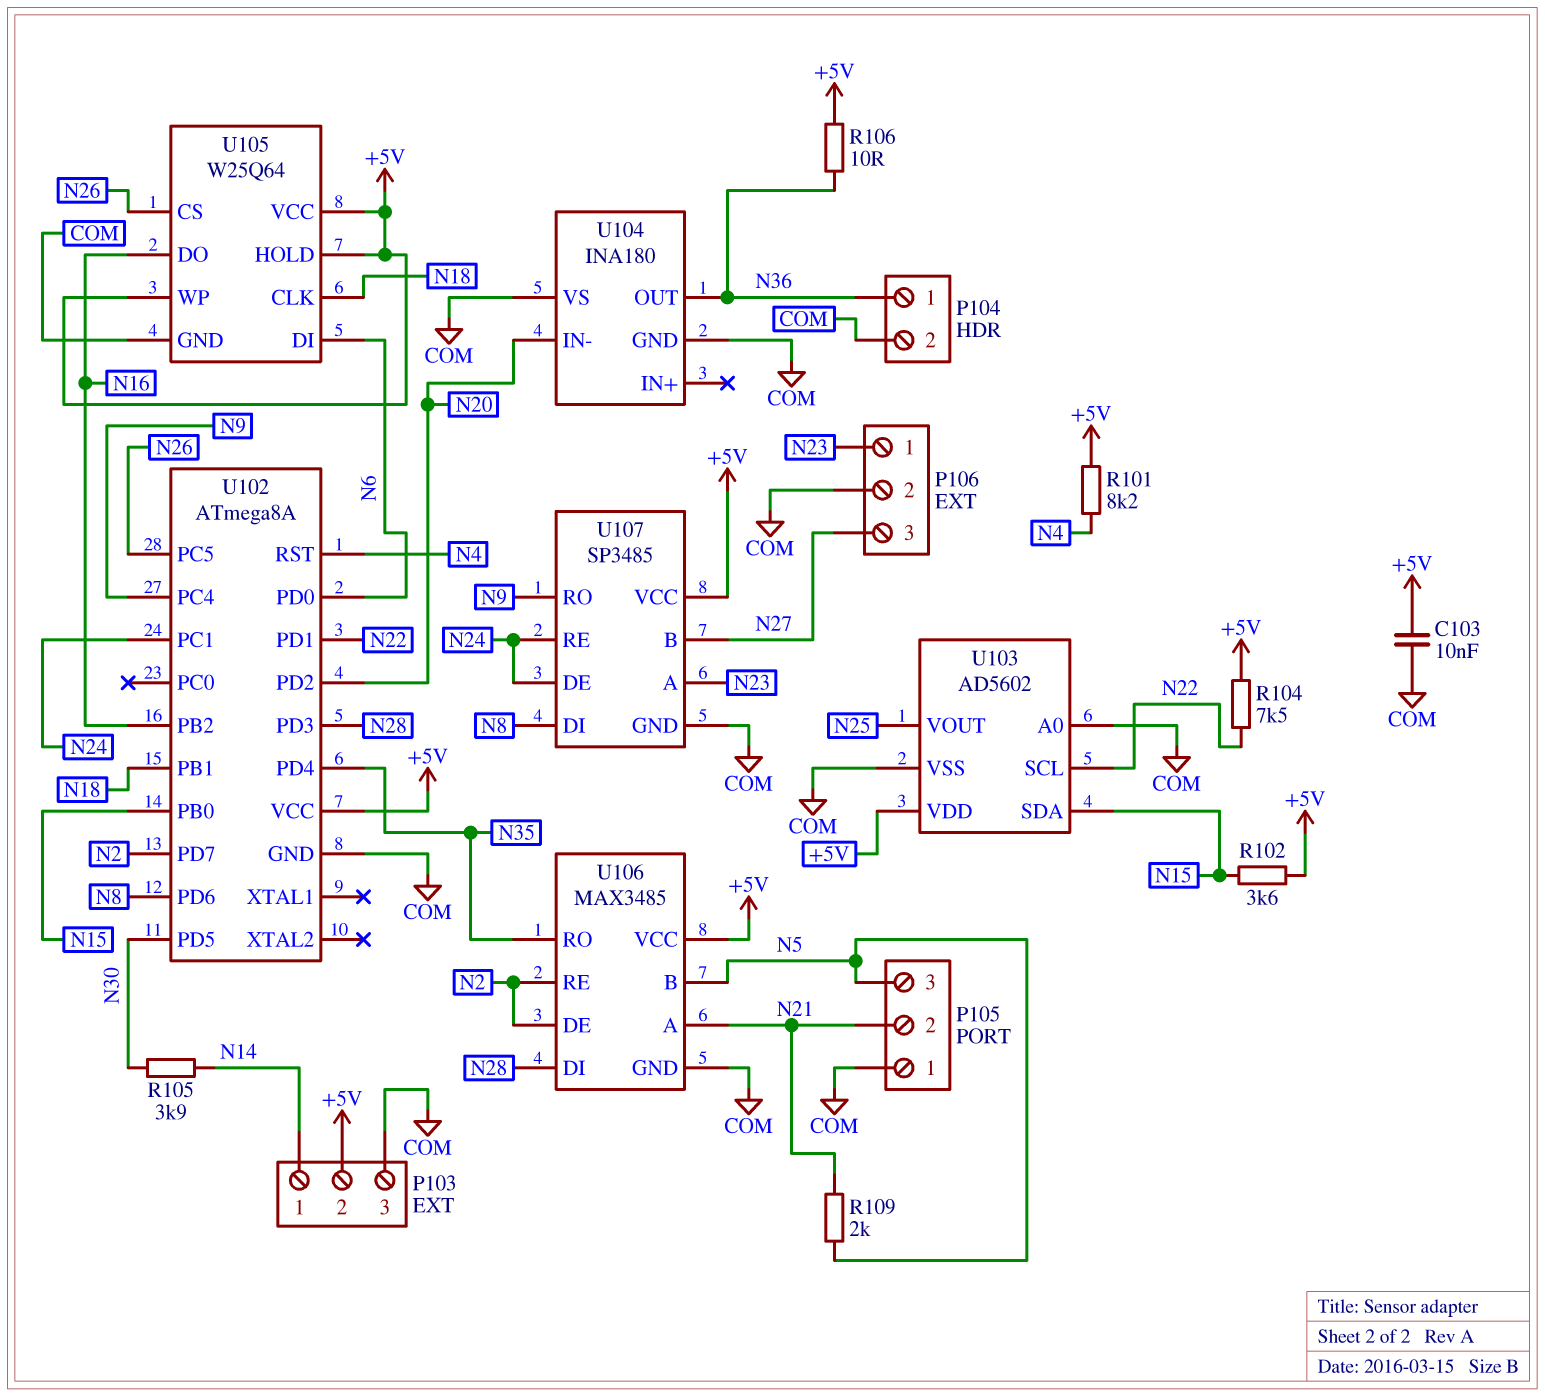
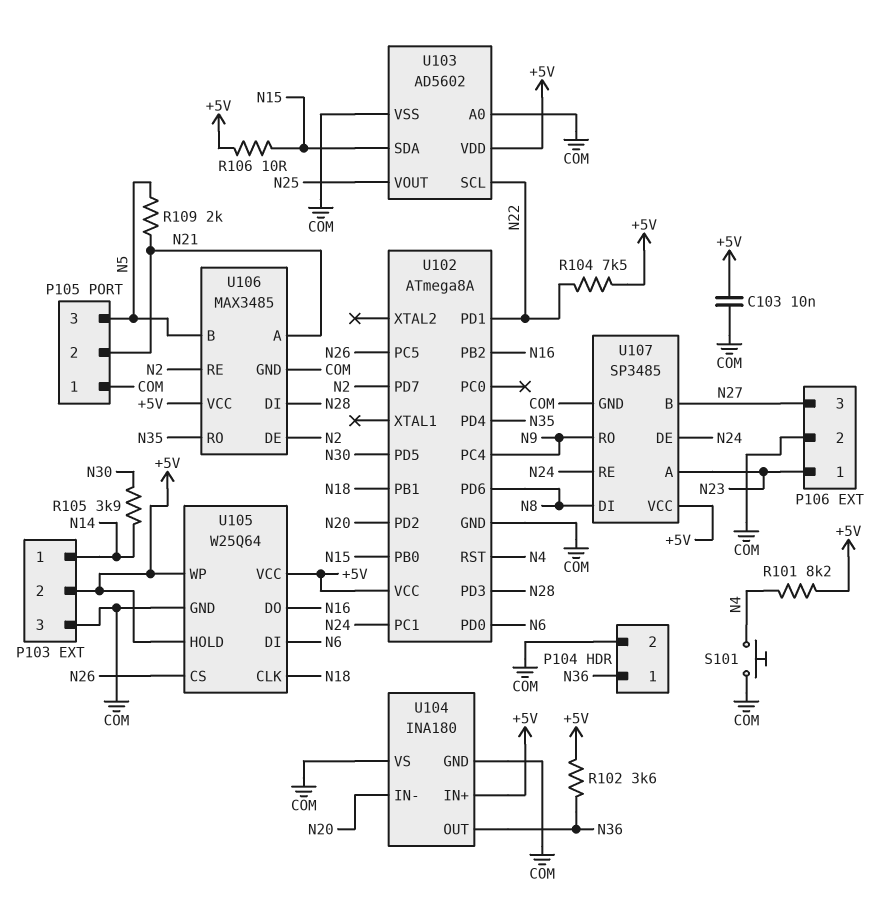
R102: 3.6k (+5V, N15) -> 3.6k (+5V, N36)
R106: 10 (+5V, N36) -> 10 (+5V, N15)
S101: none -> button (COM, N4)
U104 pin IN+: none -> +5V

